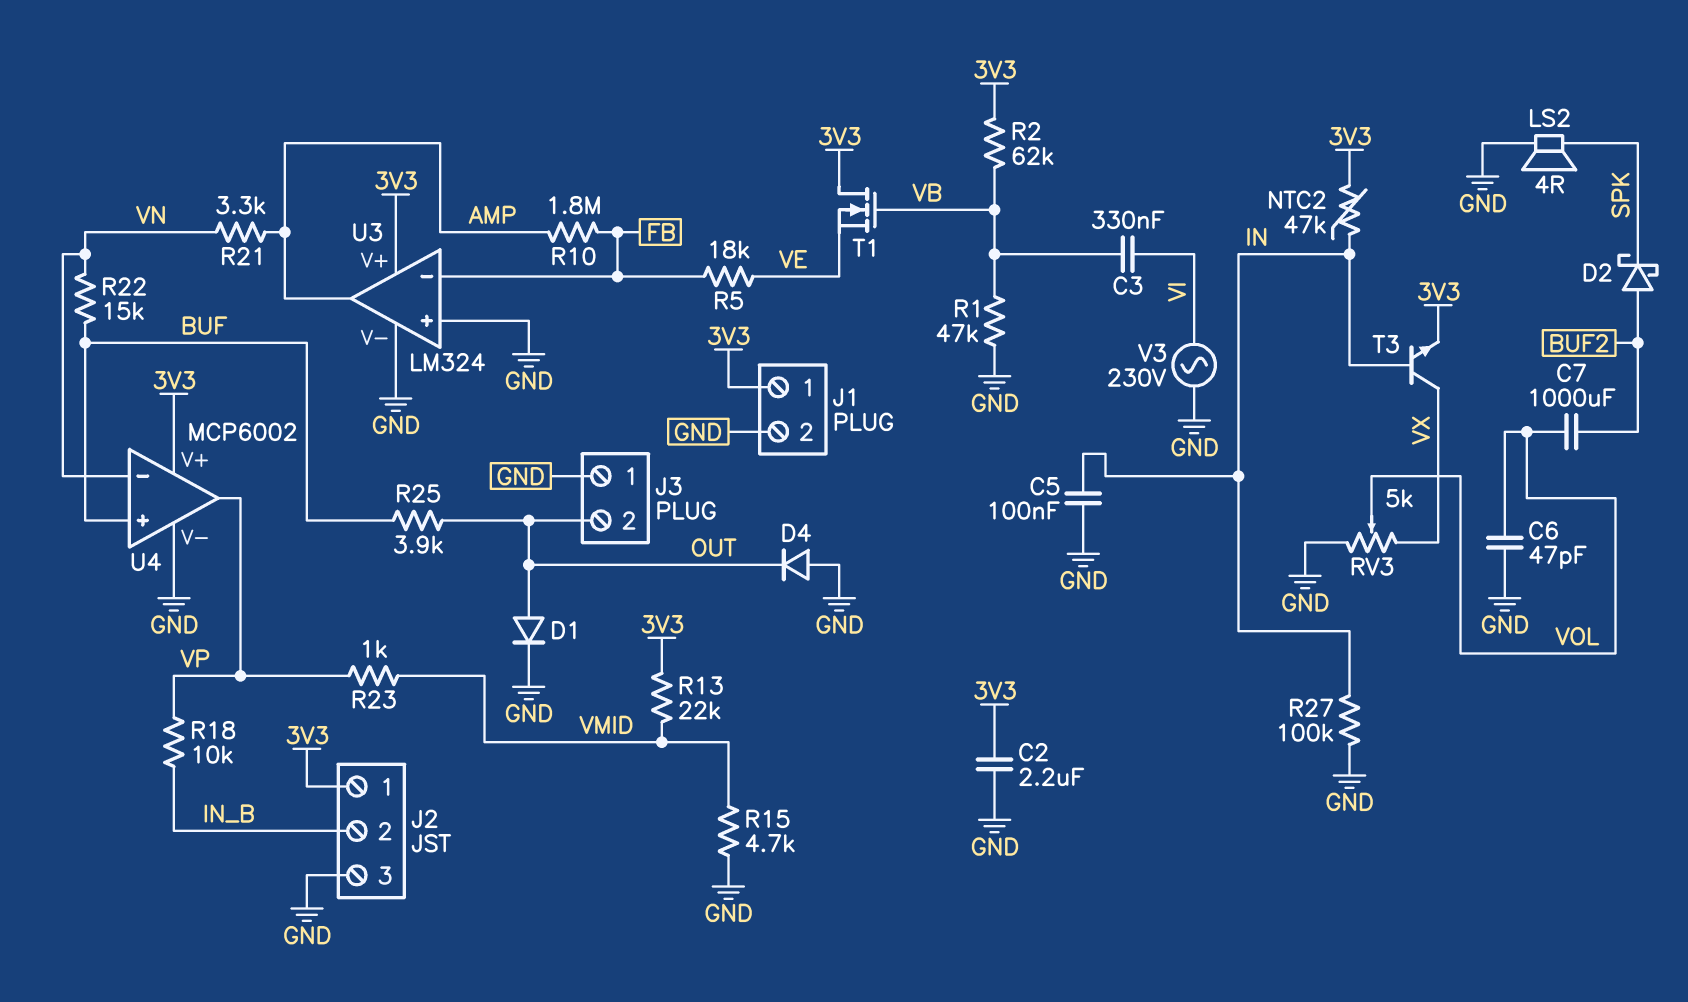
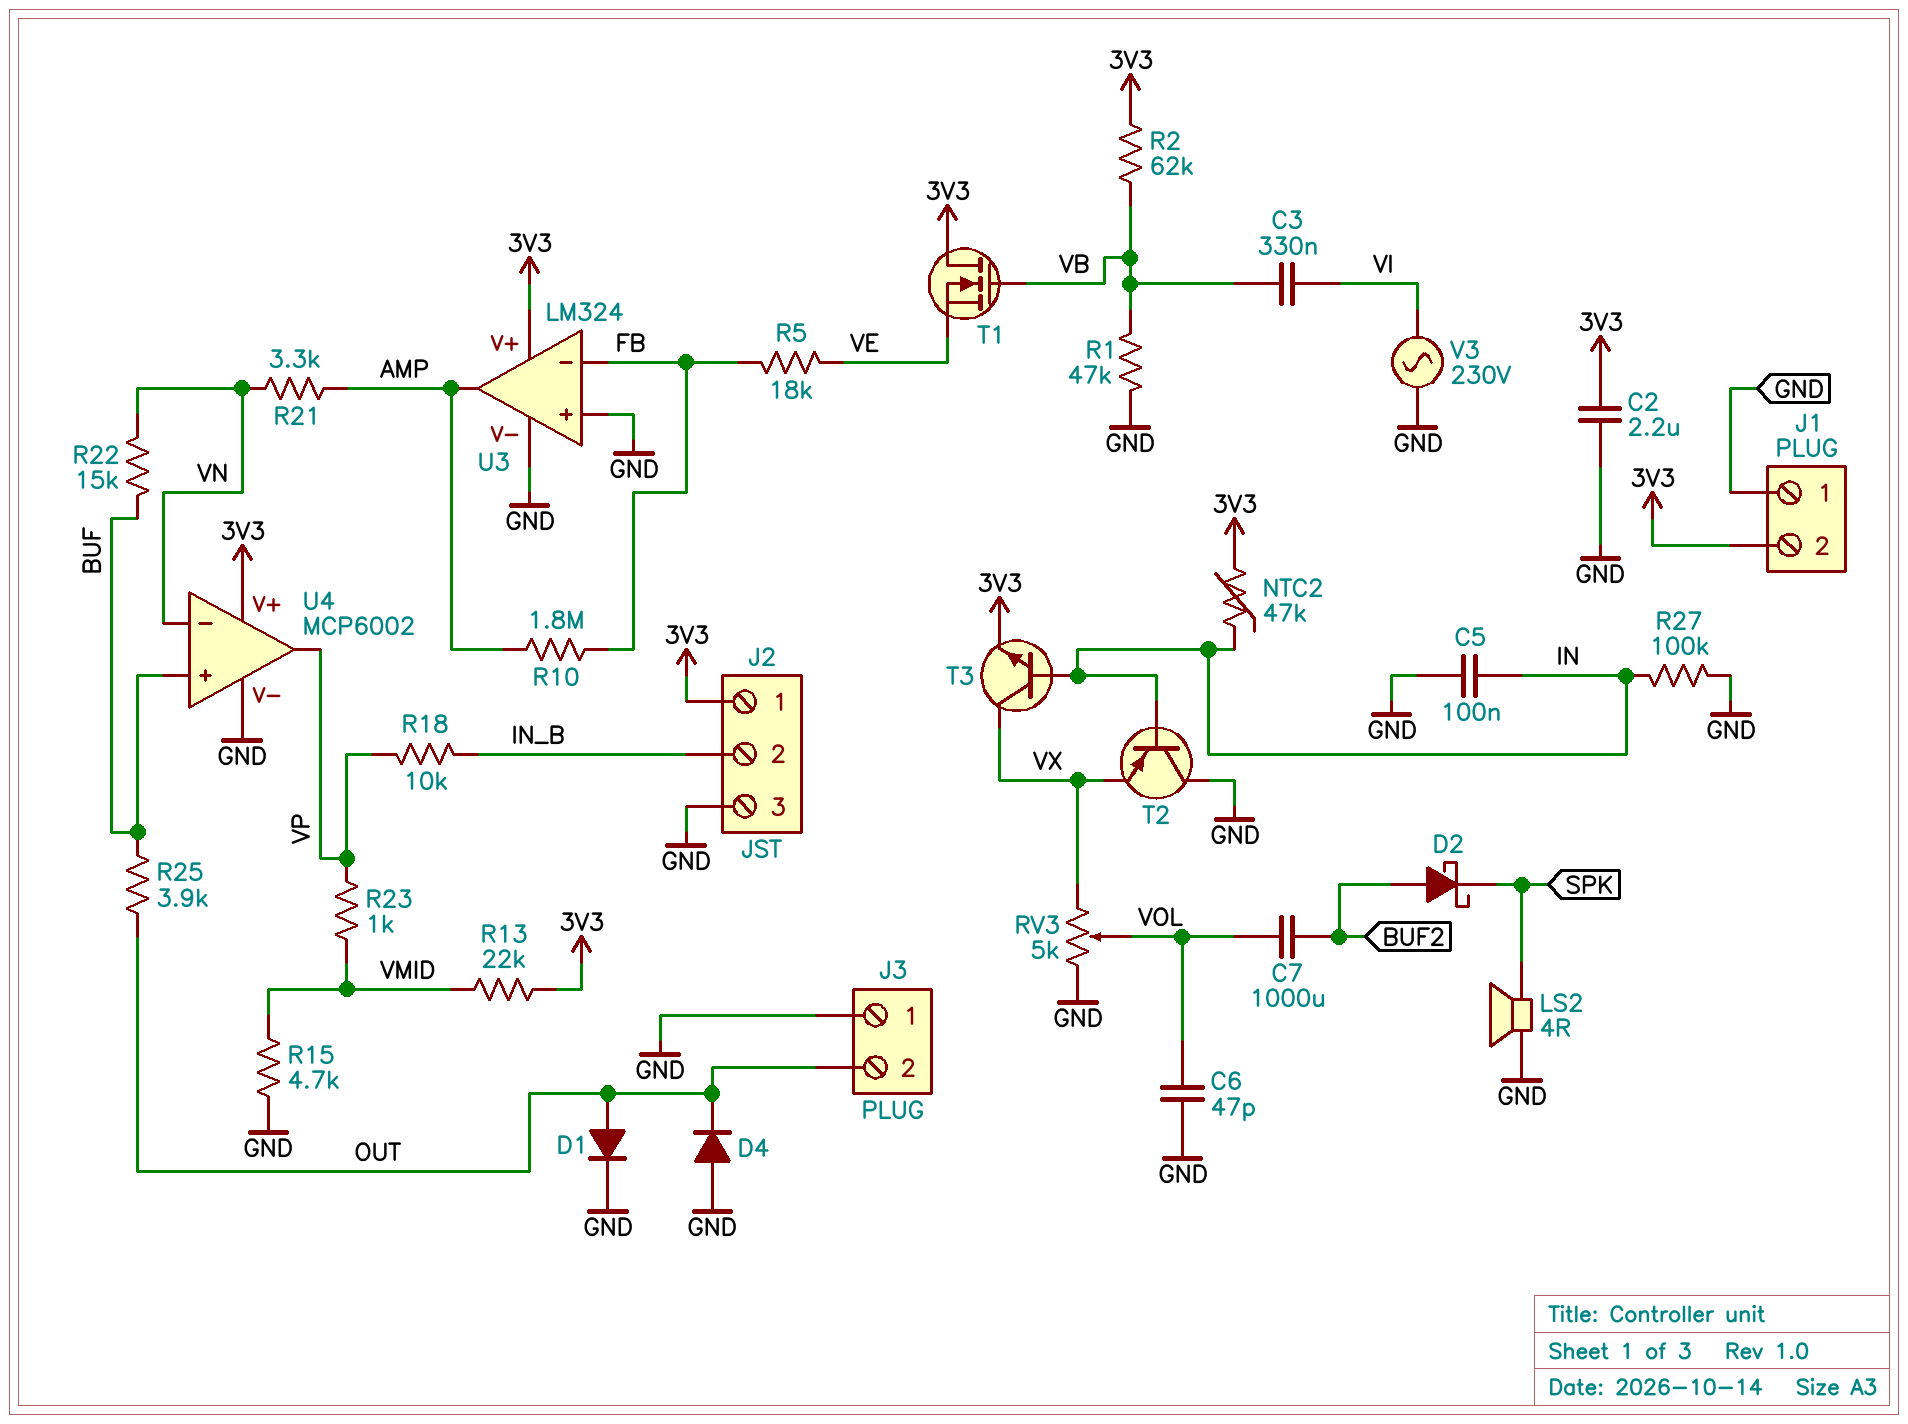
J1 pin 1: 3V3 -> GND
J1 pin 2: GND -> 3V3
T2: none -> PNP (B IN, C GND, E VX)

